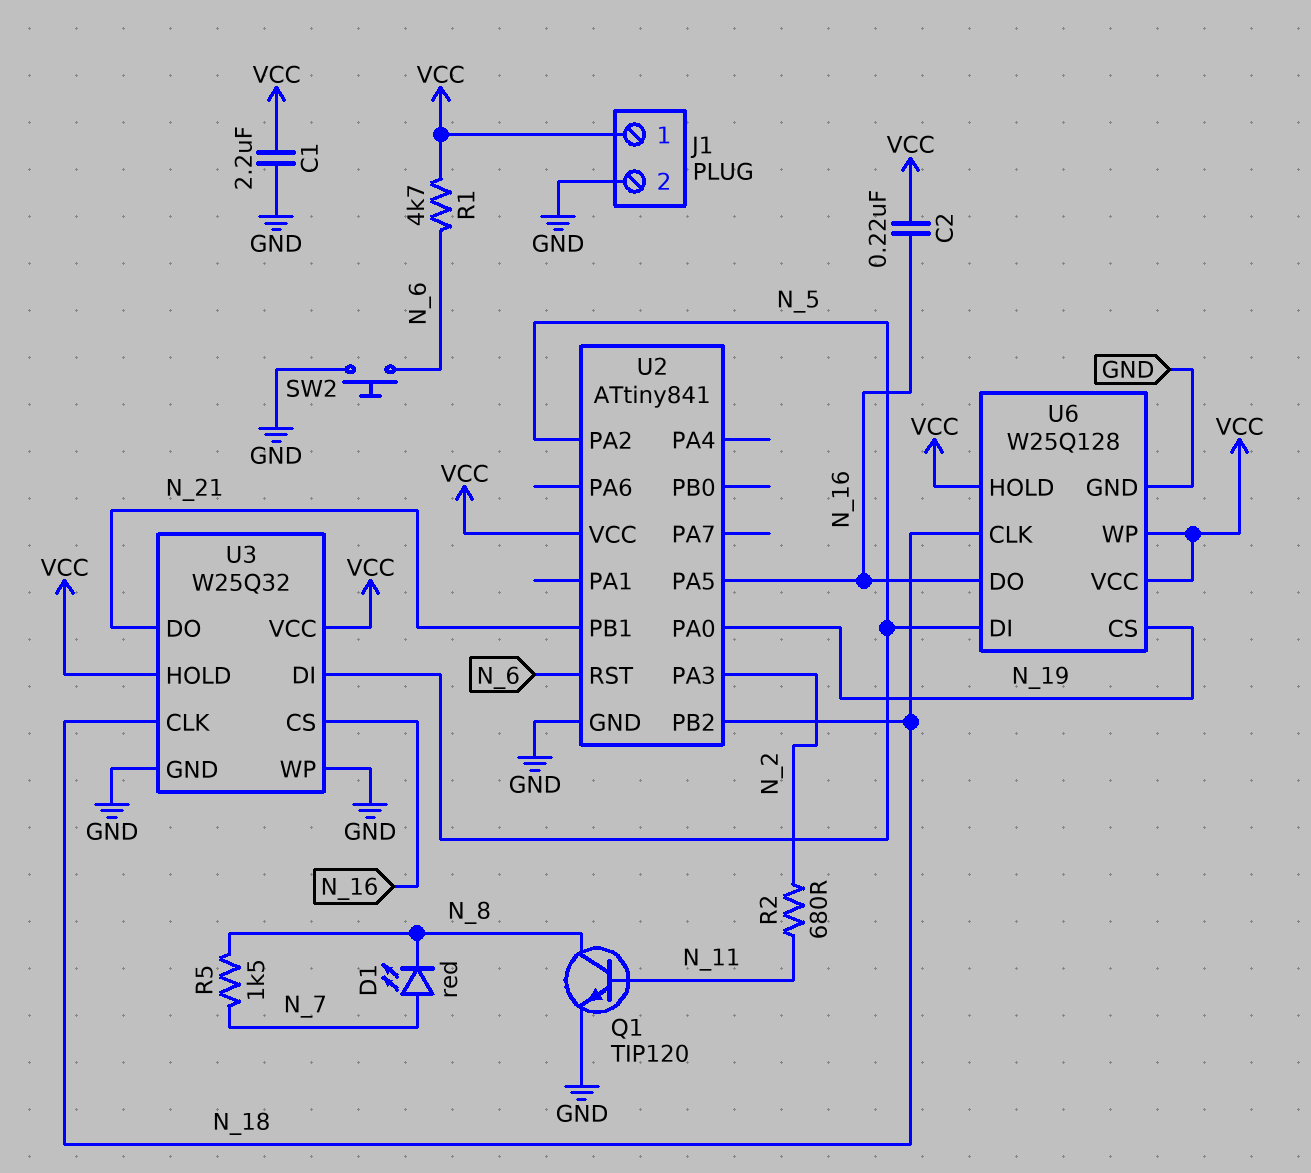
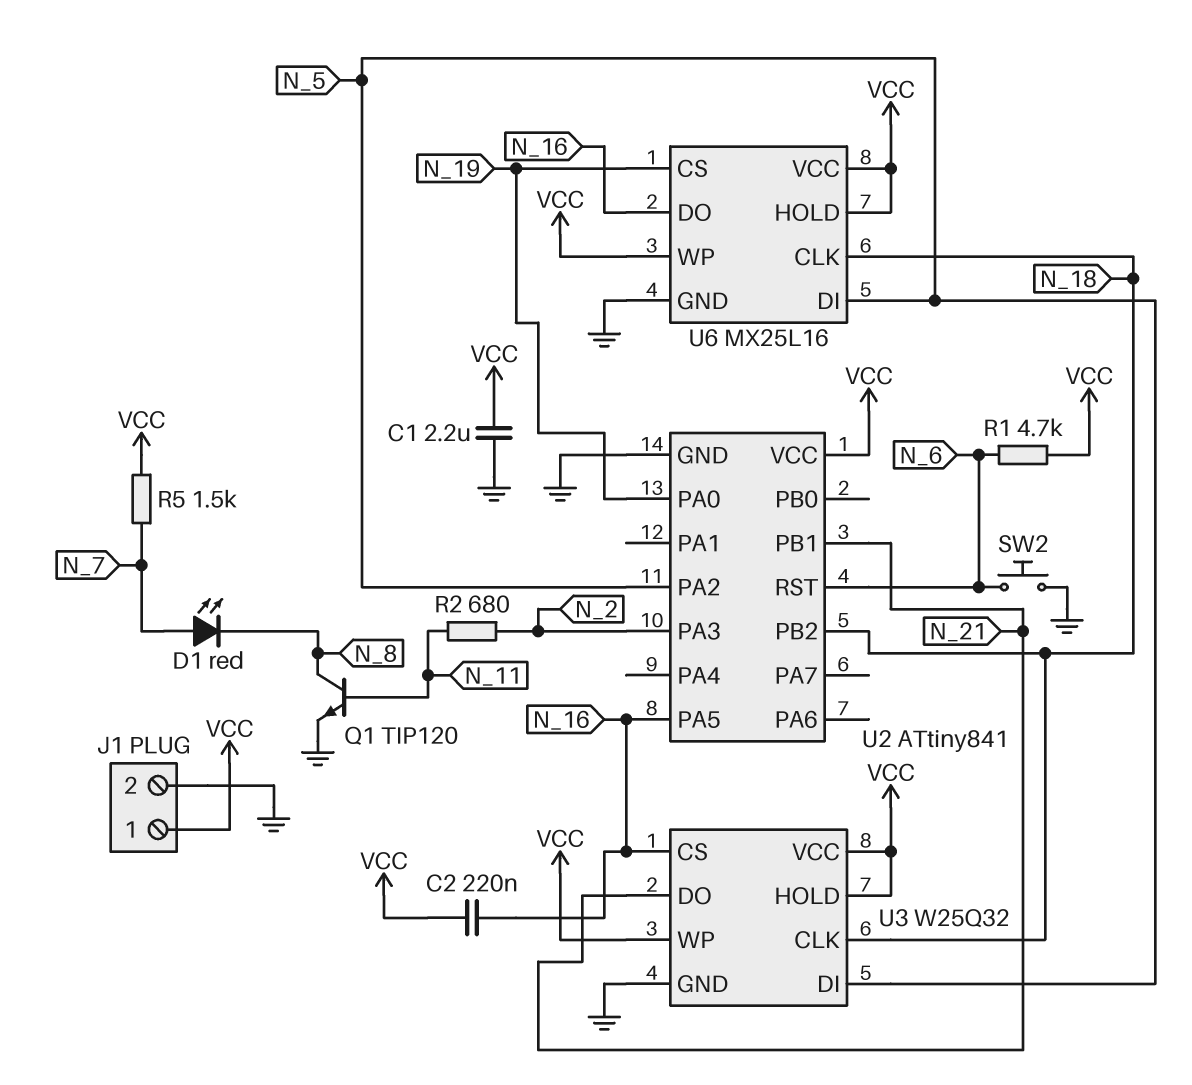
R5: 1.5k (N_7, N_8) -> 1.5k (N_7, VCC)
U3 pin WP: GND -> VCC
U6: W25Q128 -> MX25L16

